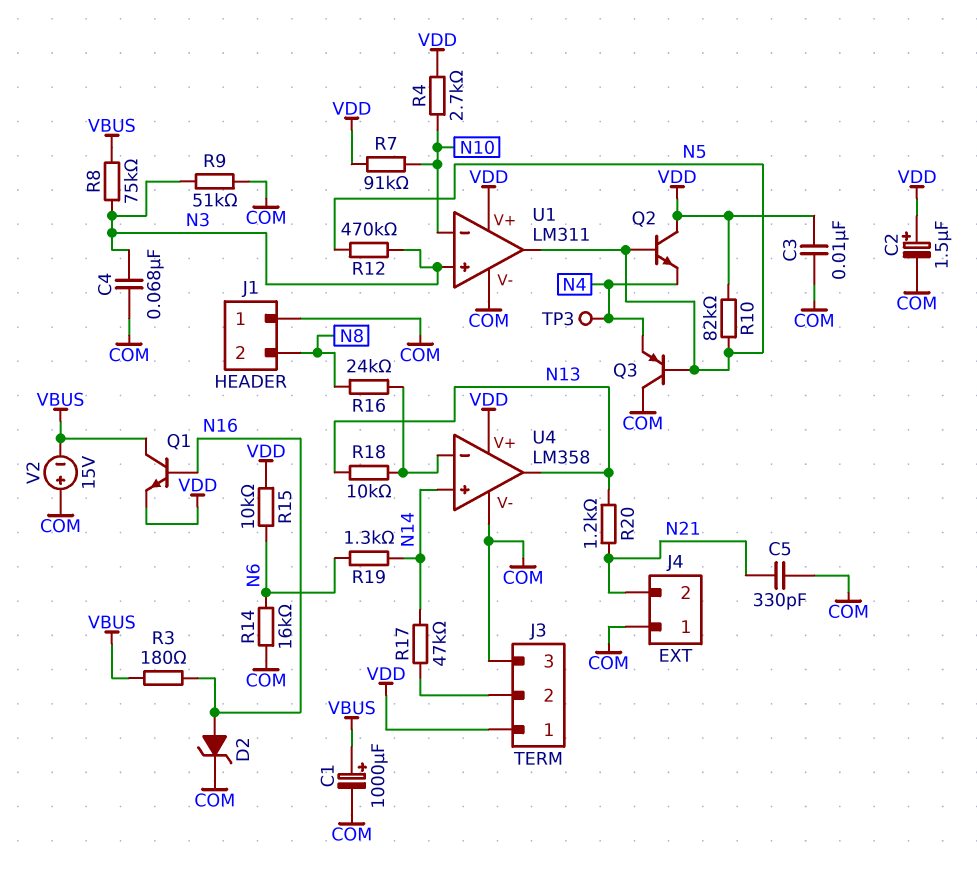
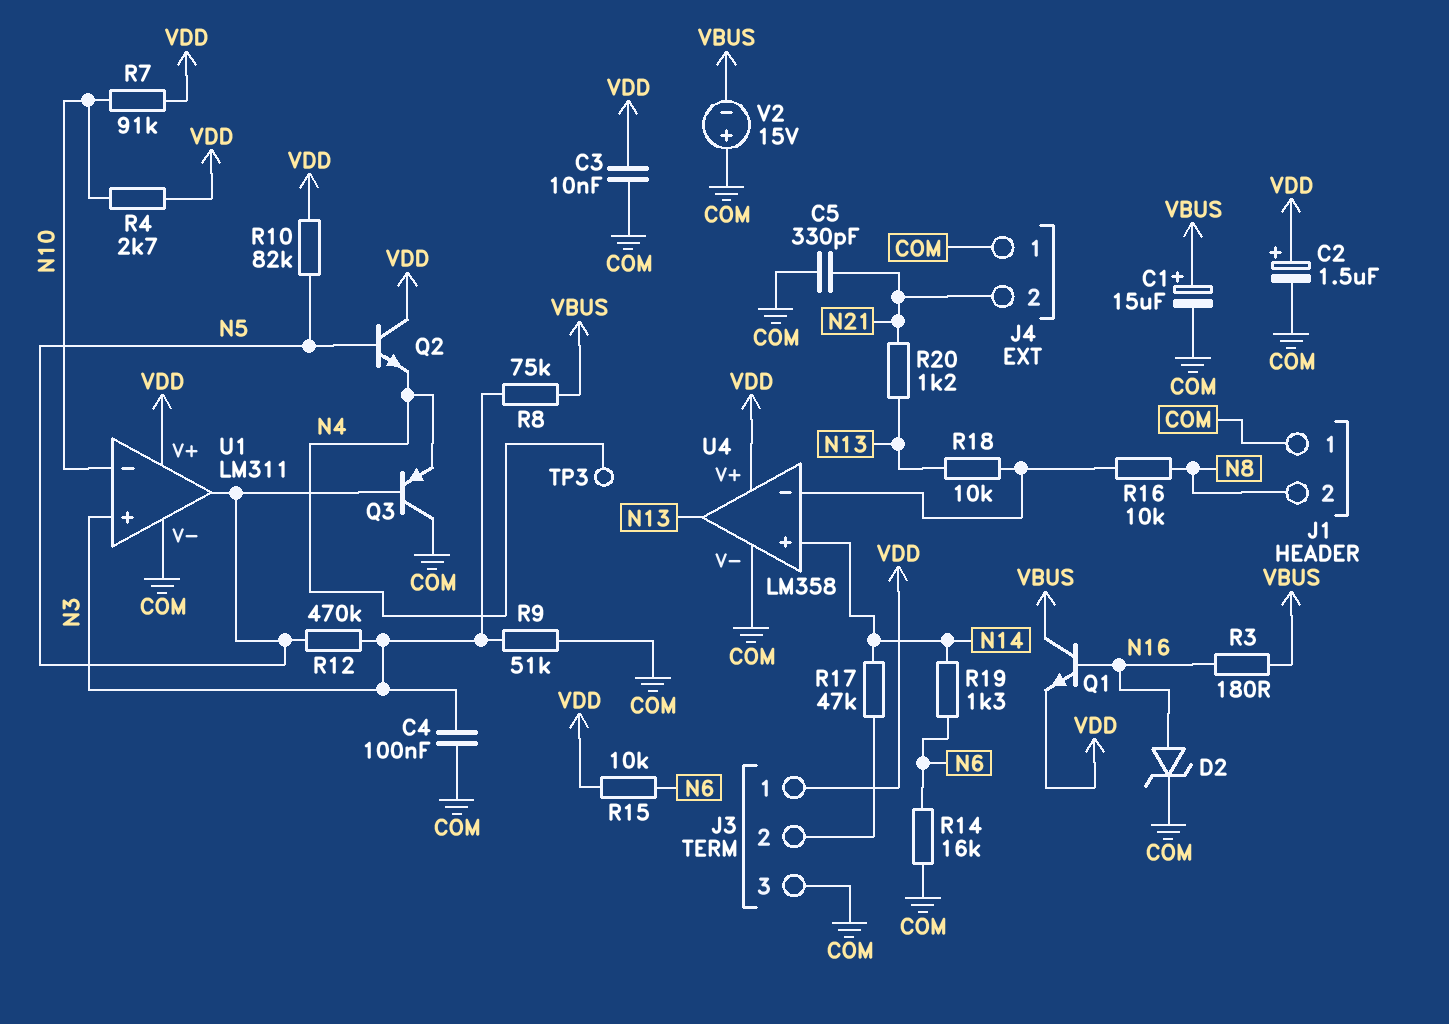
C1: 1000uF (plus VBUS, minus COM) -> 15uF (plus VBUS, minus COM)
C4: 68nF (COM, N3) -> 100nF (COM, N3)
R16: 24k (N8, U4/in-) -> 10k (N8, U4/in-)

